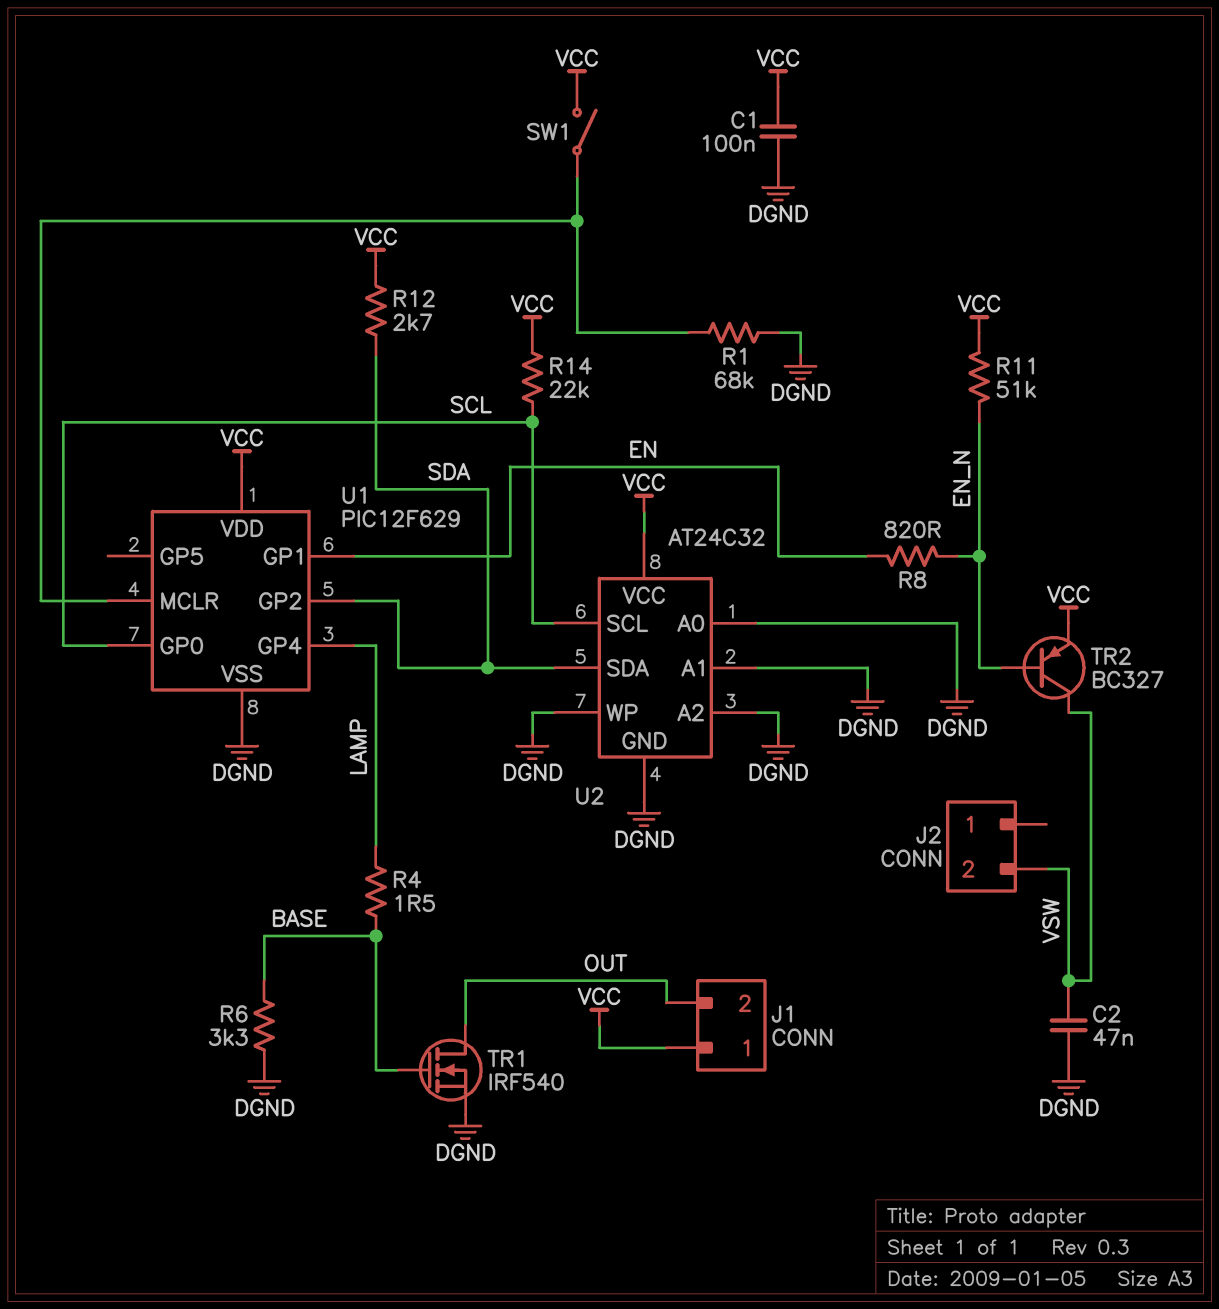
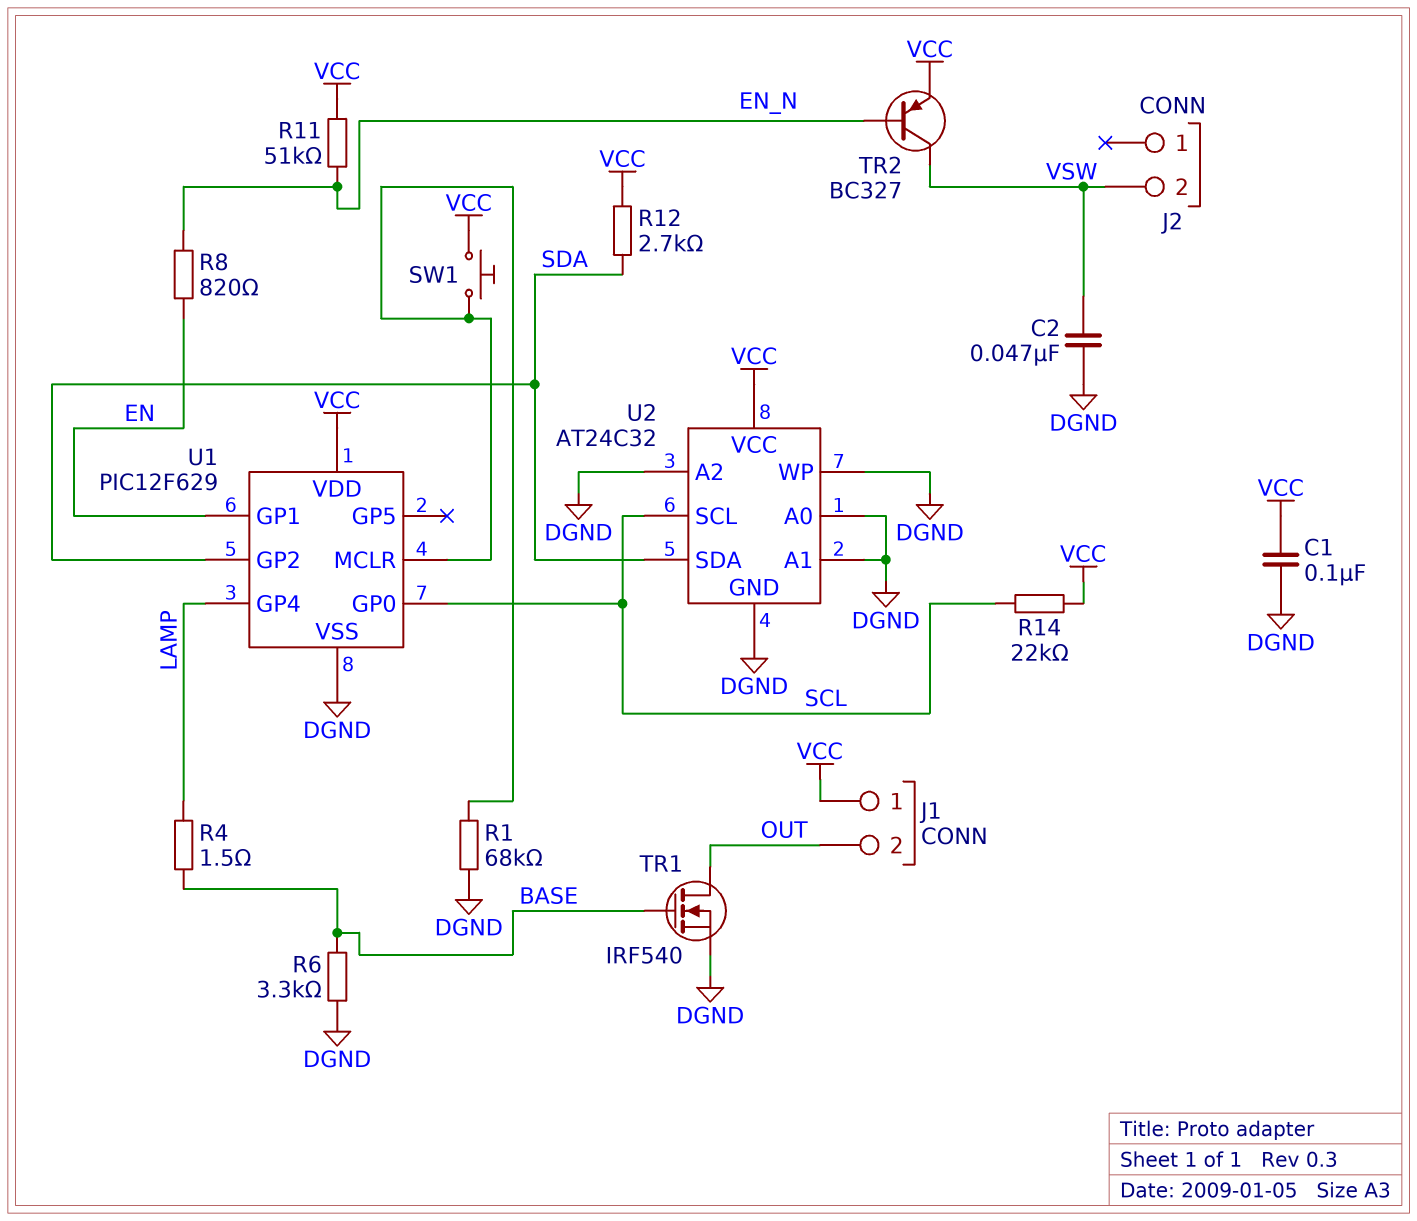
SW1: switch (U1/MCLR, VCC) -> button (U1/MCLR, VCC)

